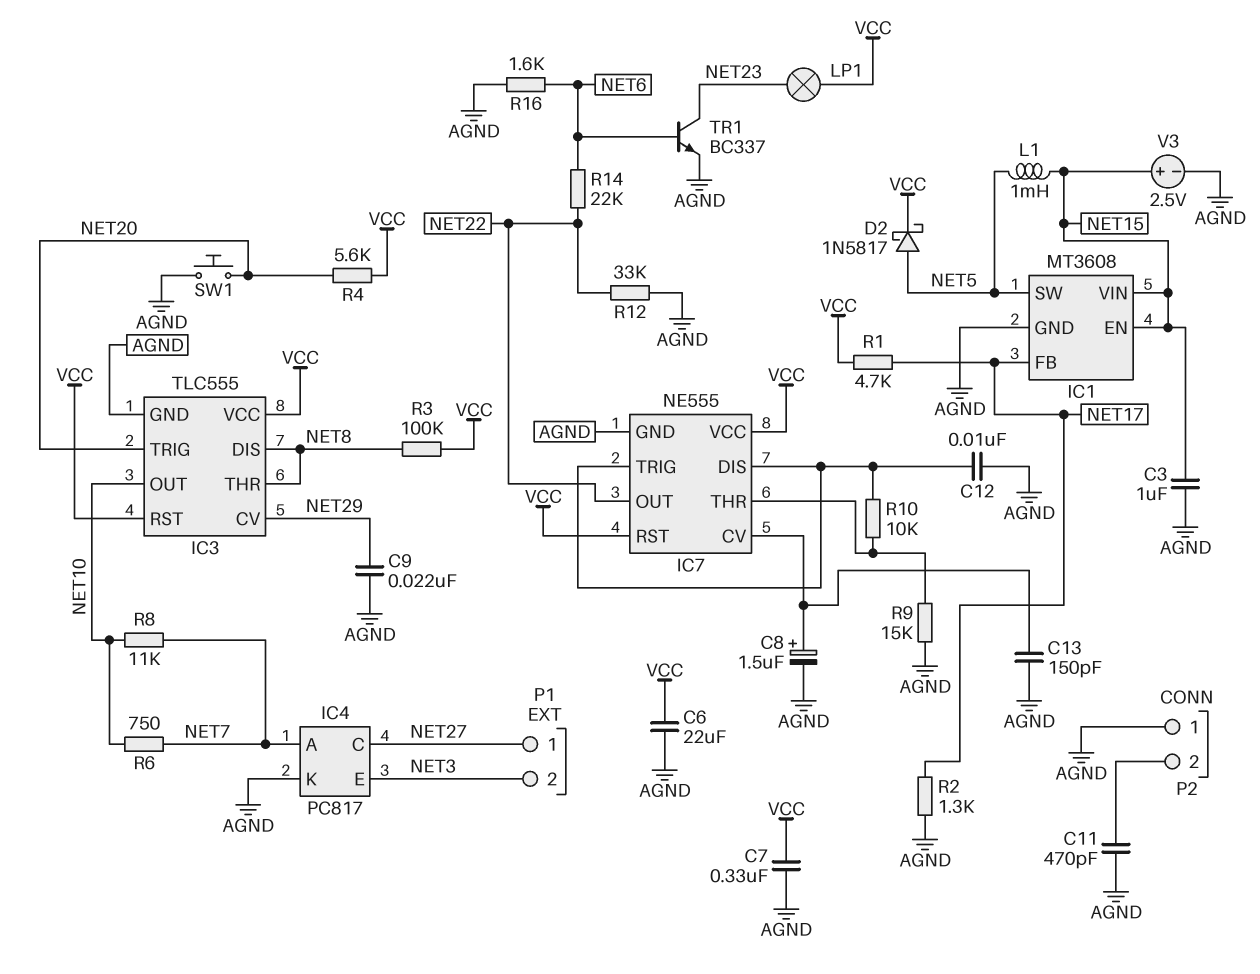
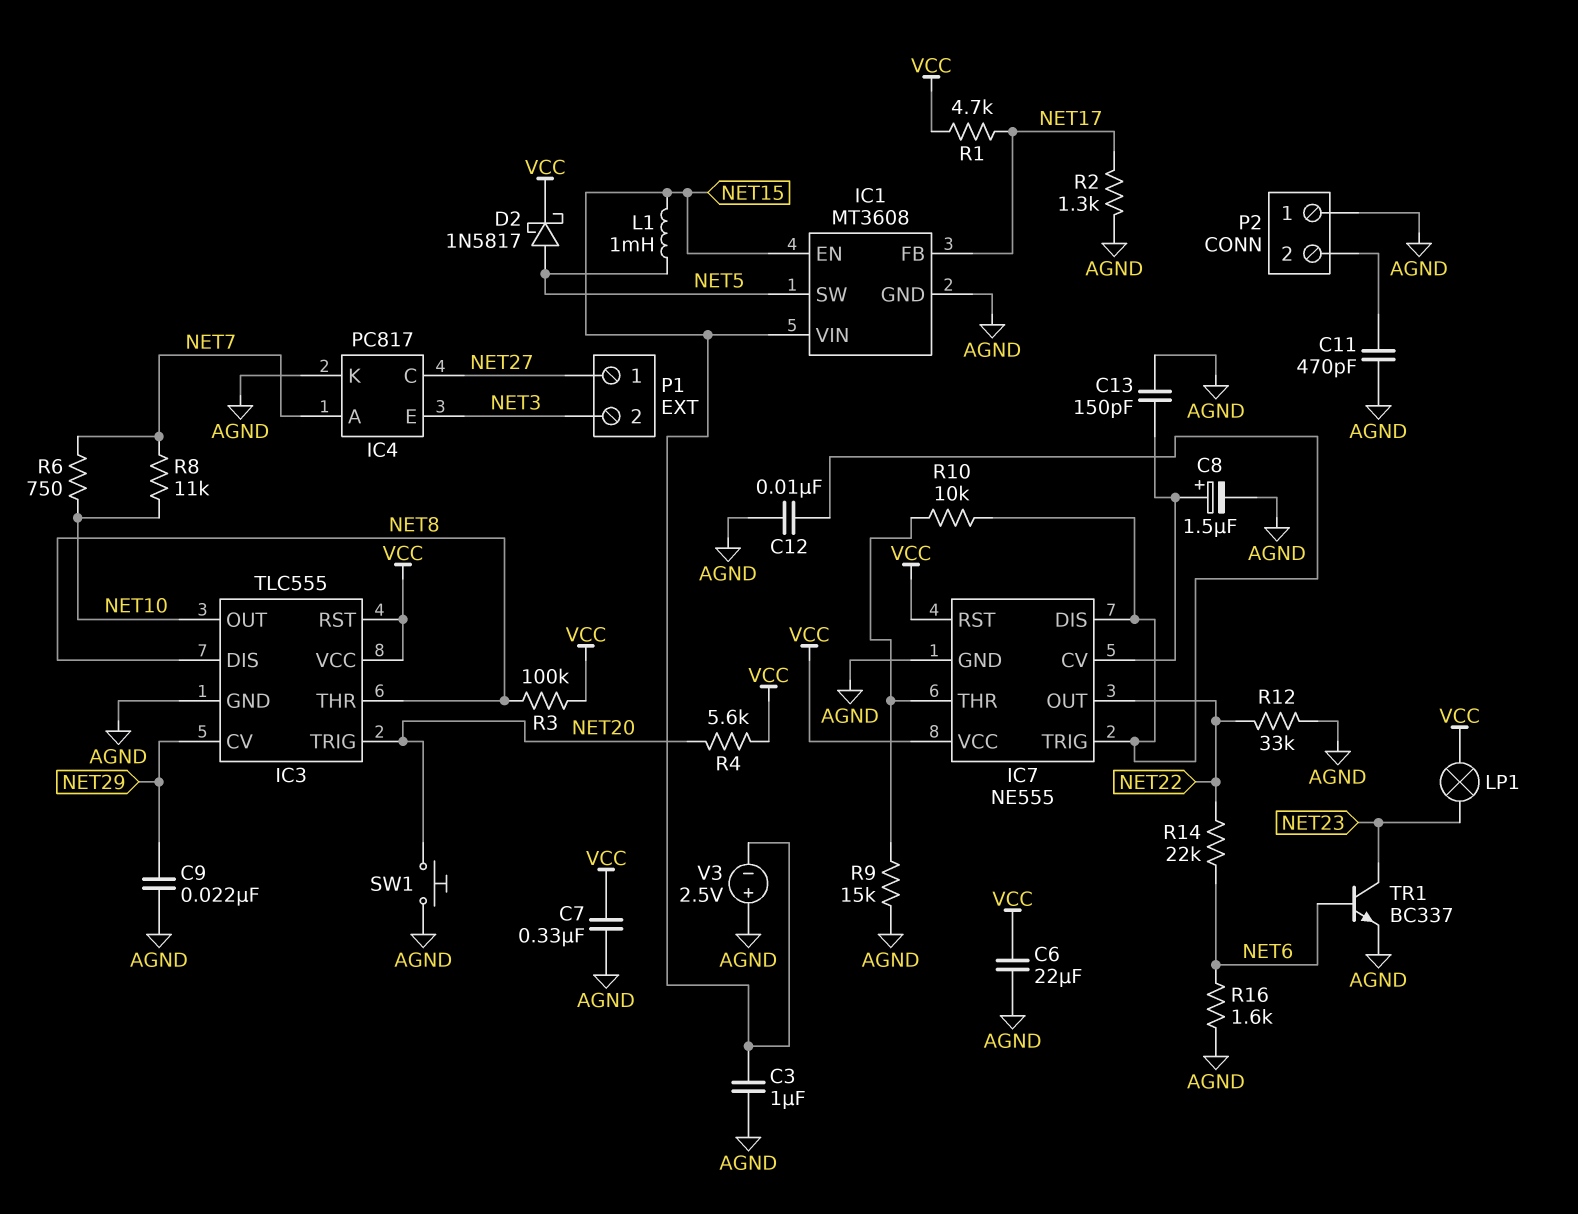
V3: 2.5V (plus NET15, minus AGND) -> 2.5V (plus AGND, minus NET15)

